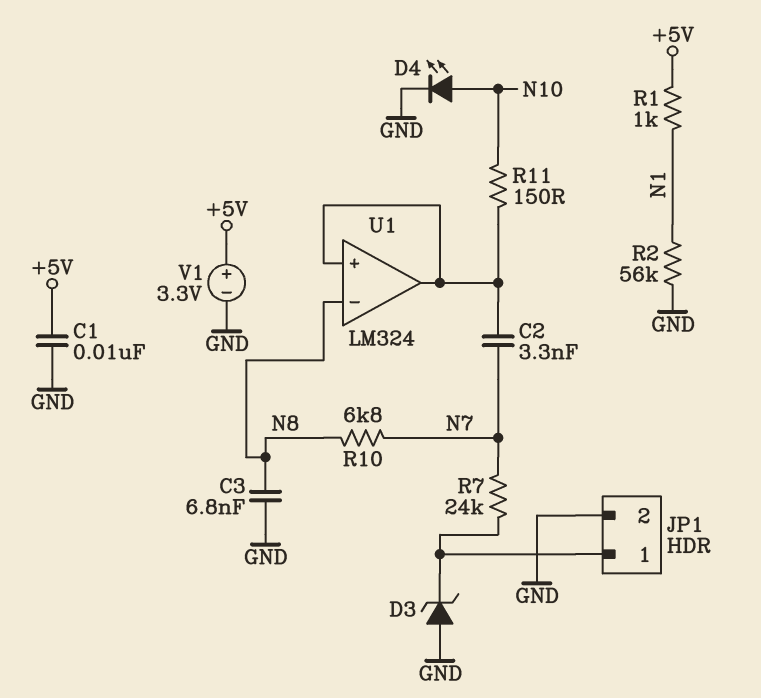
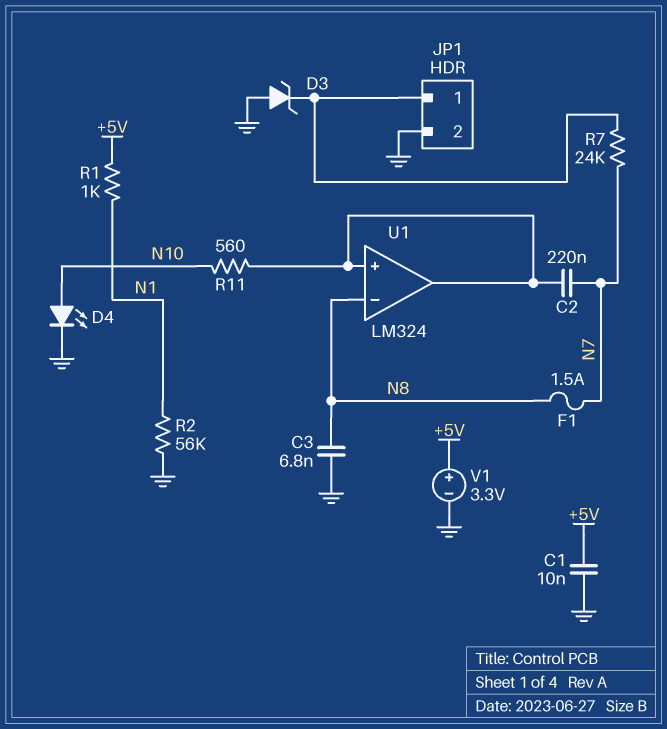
C2: 3.3nF (N7, U1/in+) -> 220nF (N7, U1/in+)
F1: none -> 1.5A (N7, N8)
R10: 6.8k (N7, N8) -> none
R11: 150 (N10, U1/in+) -> 560 (N10, U1/in+)

